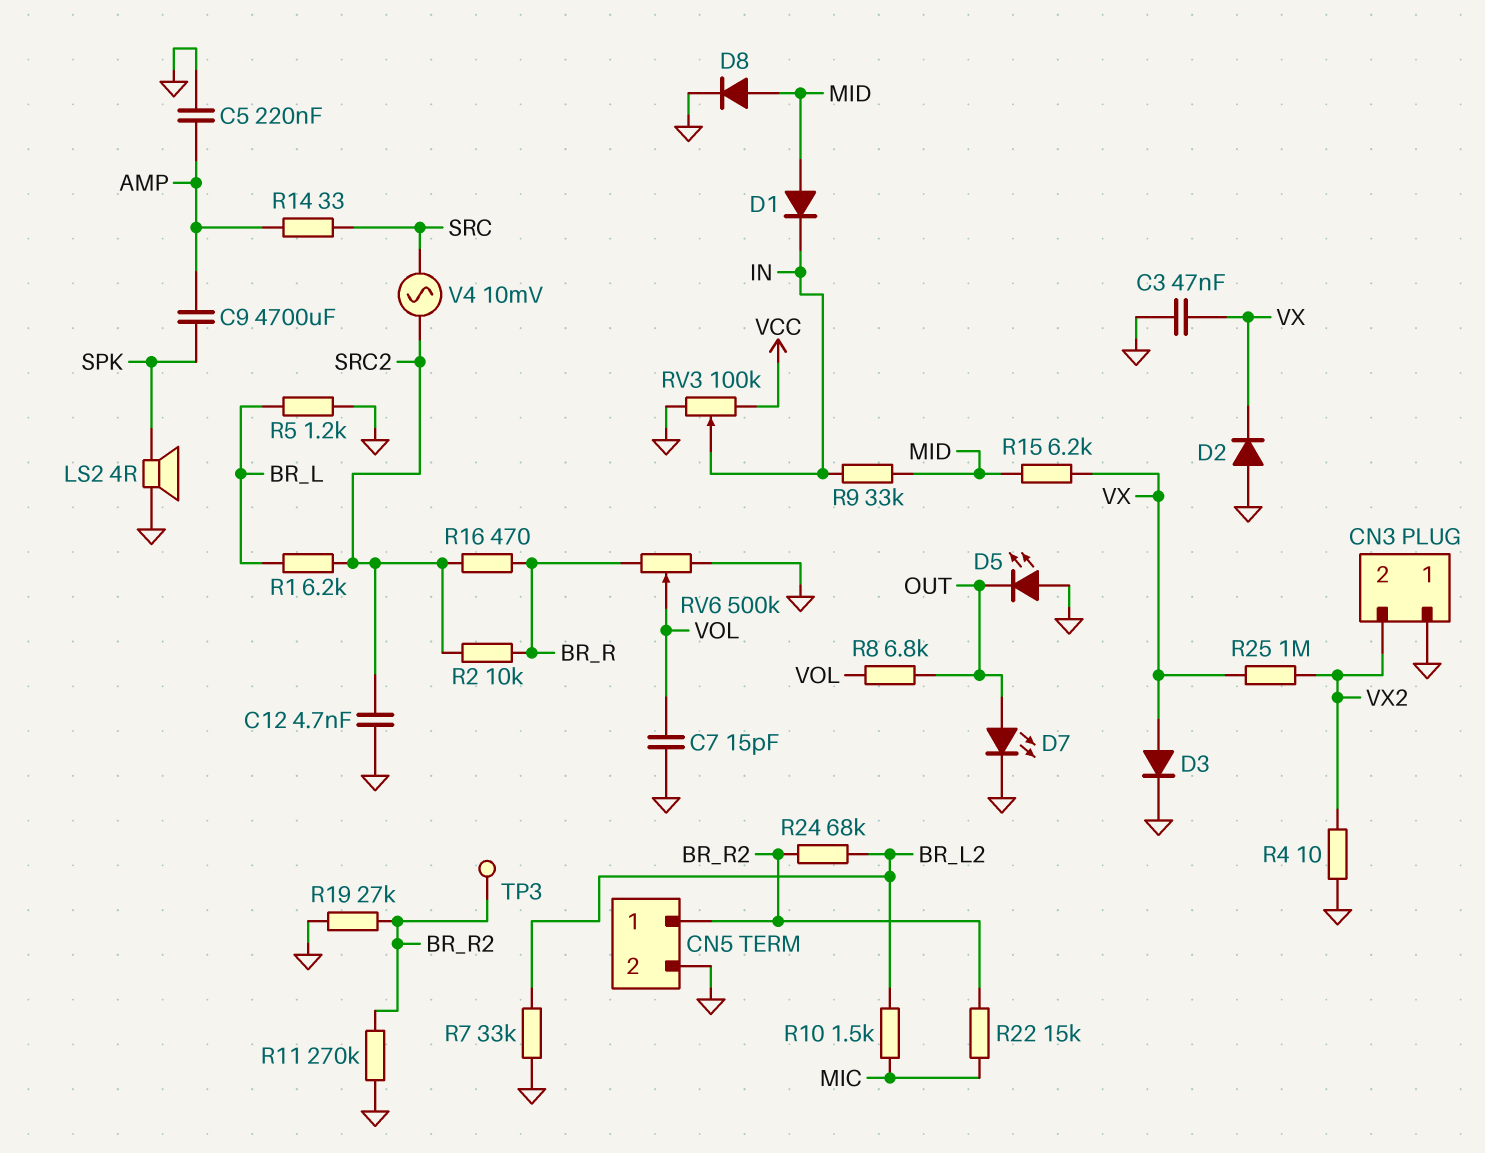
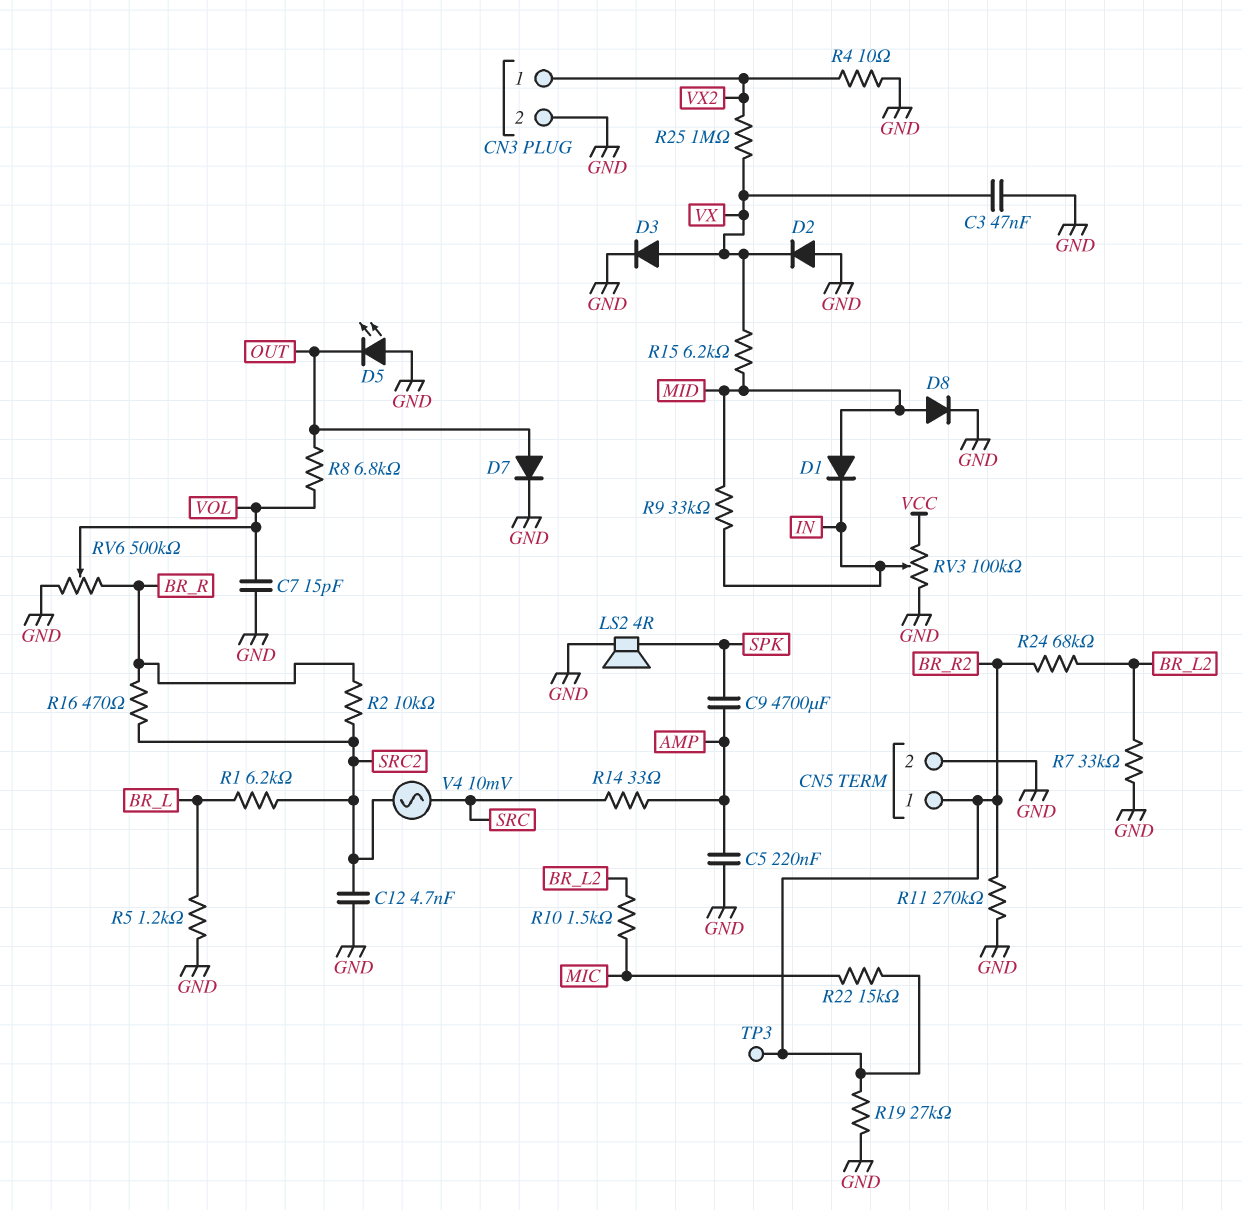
CN3 pin 1: GND -> VX2
CN3 pin 2: VX2 -> GND
D7: LED (A OUT, K GND) -> diode (A OUT, K GND)

